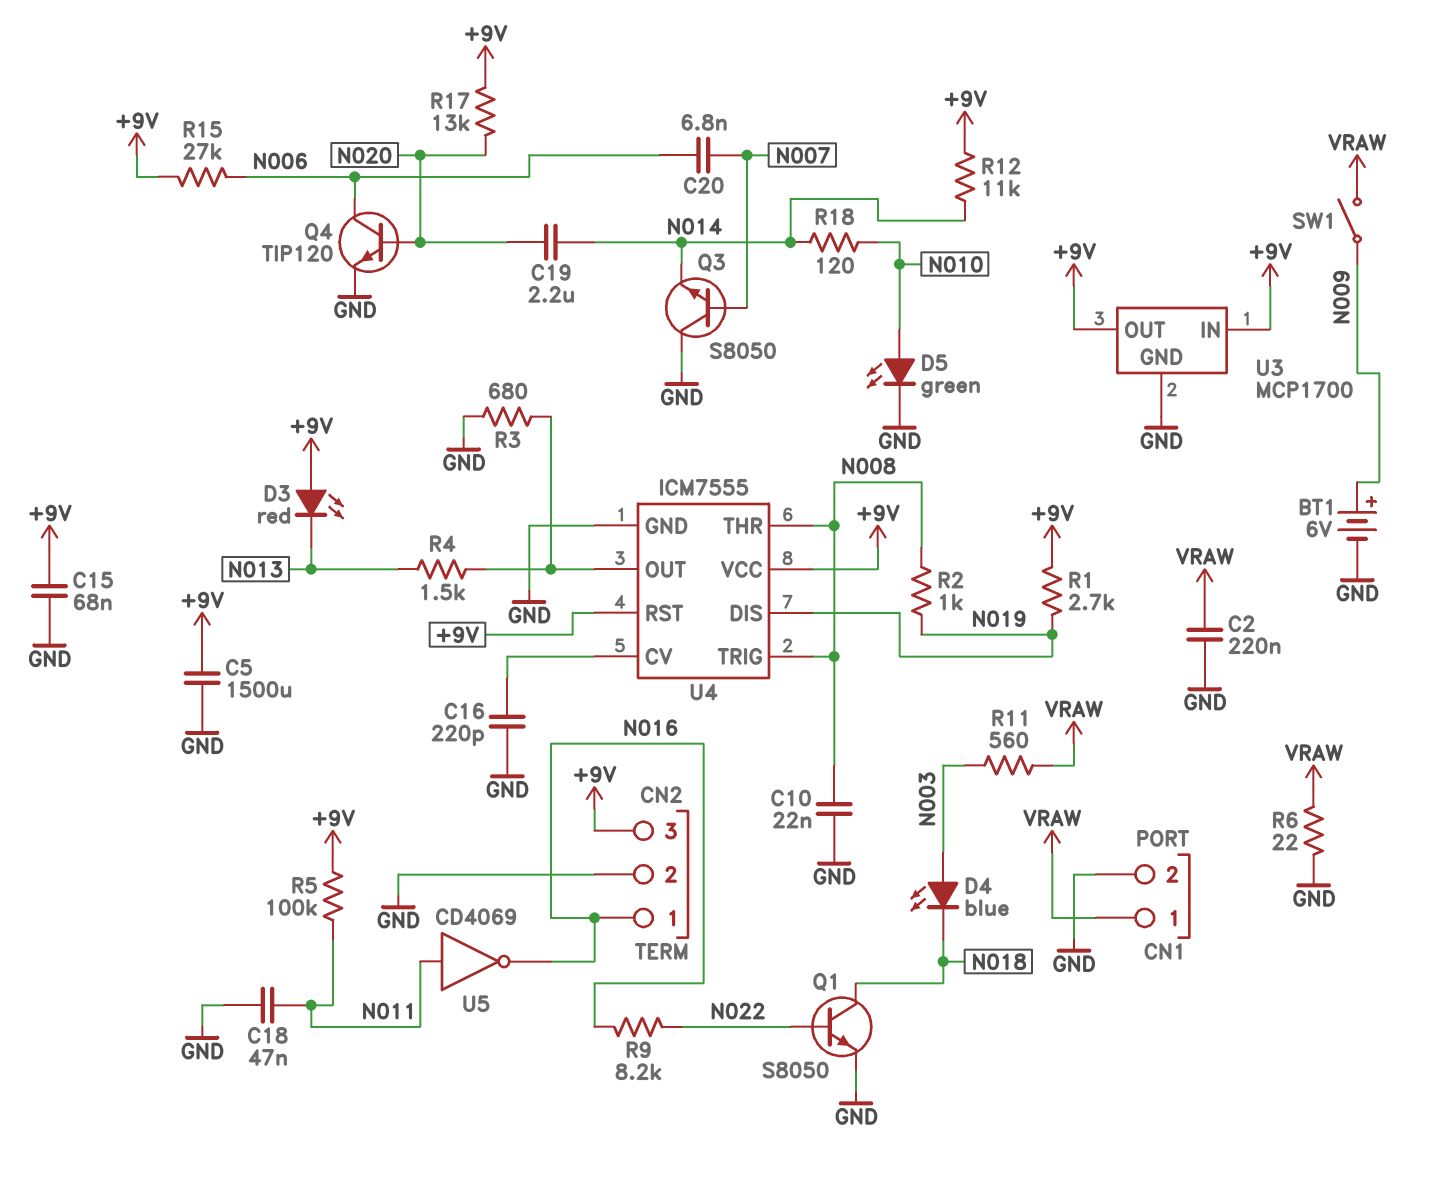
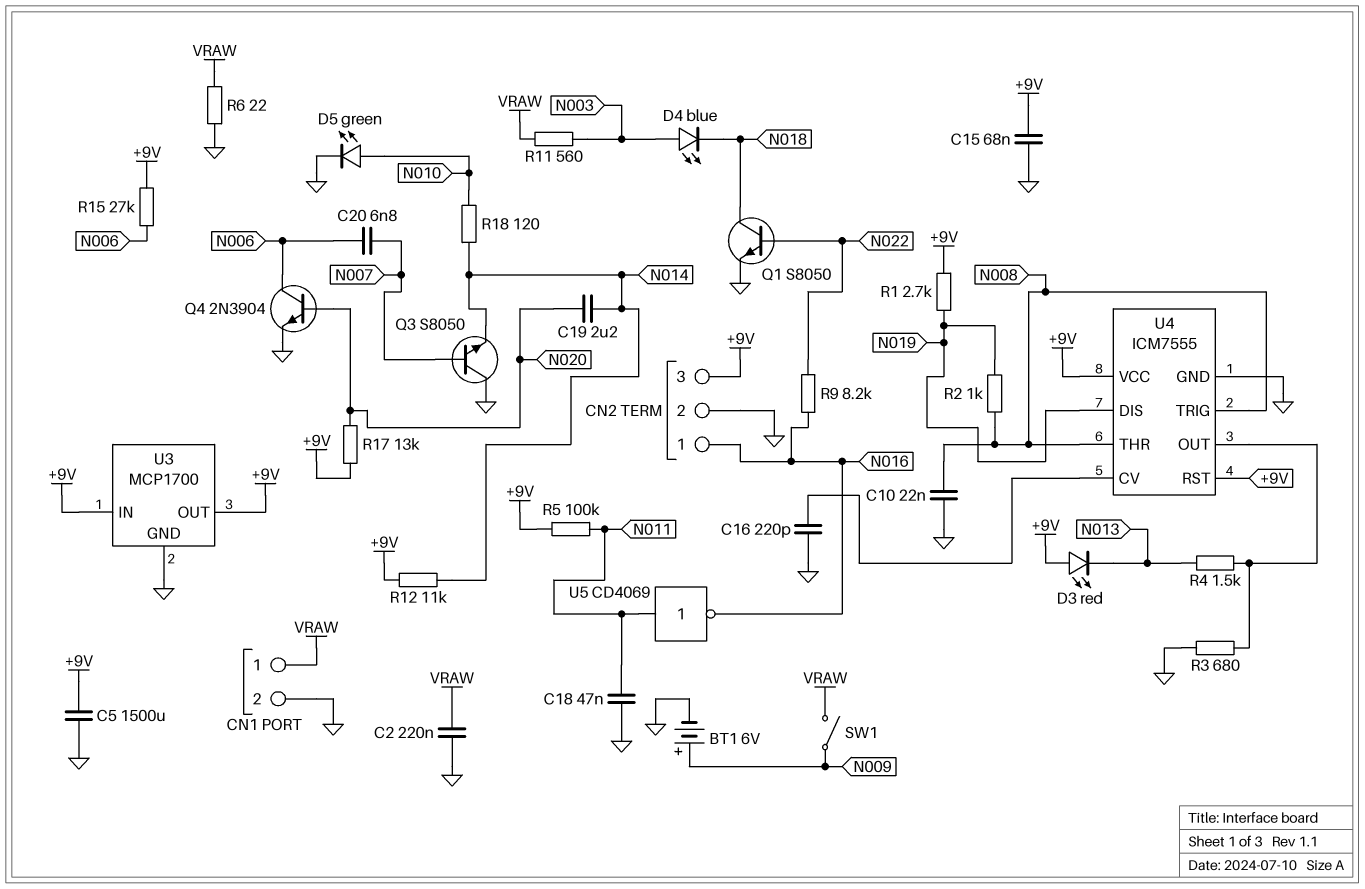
Q4: NPN TIP120 (B N020, C N006, E GND) -> NPN 2N3904 (B N020, C N006, E GND)

